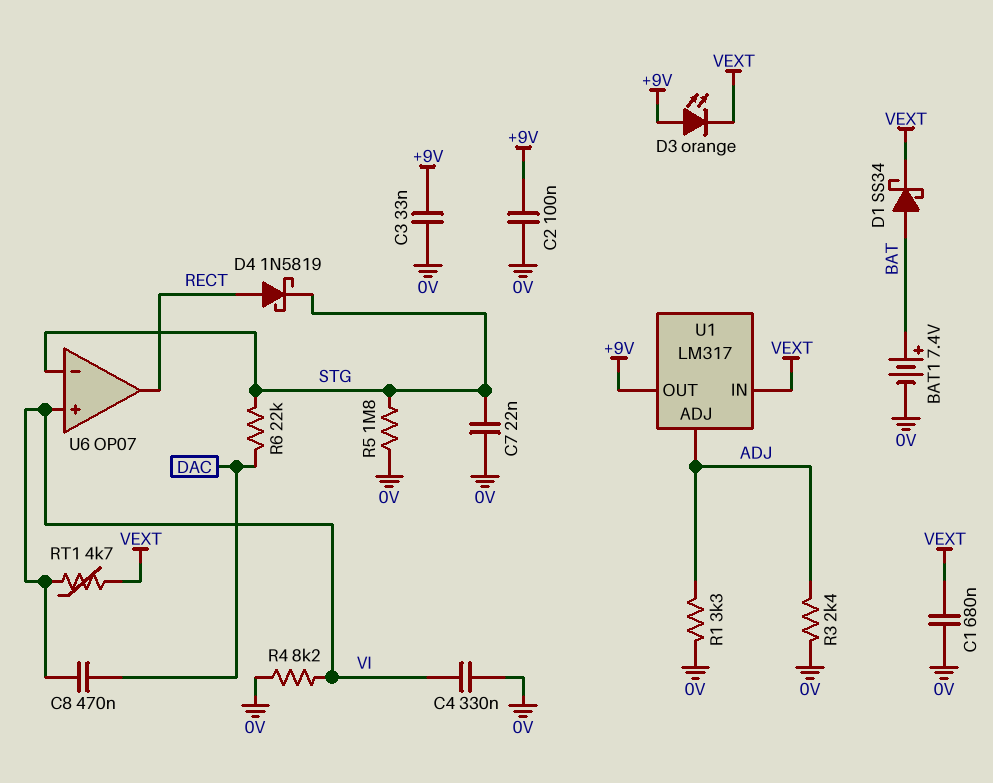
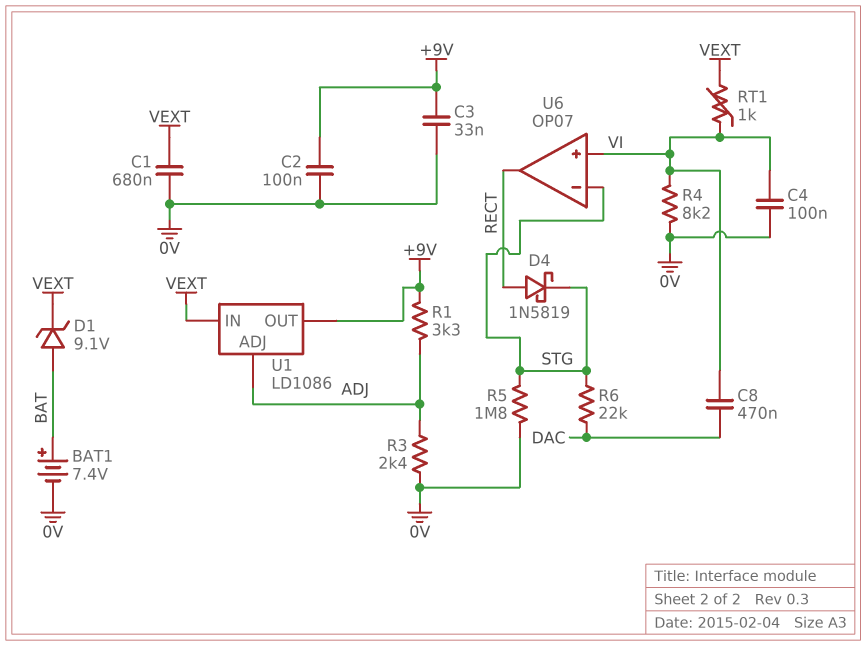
C4: 330nF (0V, VI) -> 100nF (0V, VI)
C7: 22nF (0V, STG) -> none
D1: schottky SS34 (A BAT, K VEXT) -> zener 9.1V (A BAT, K VEXT)
D3: LED orange (A +9V, K VEXT) -> none
R1: 3.3k (0V, ADJ) -> 3.3k (+9V, ADJ)
RT1: 4.7k (VEXT, VI) -> 1k (VEXT, VI)
U1: LM317 -> LD1086

